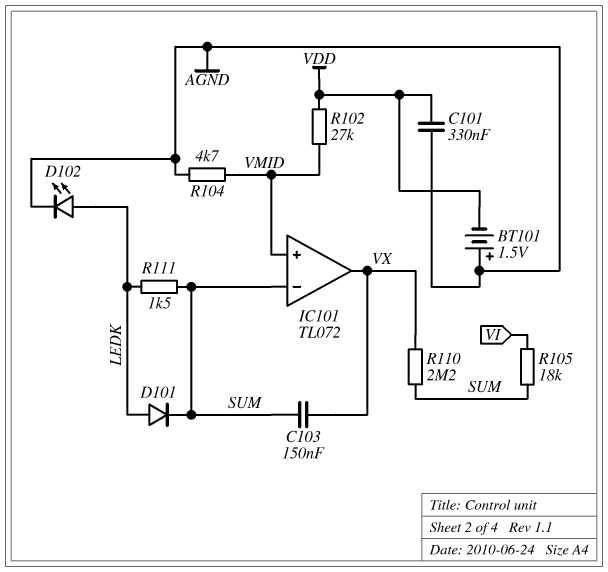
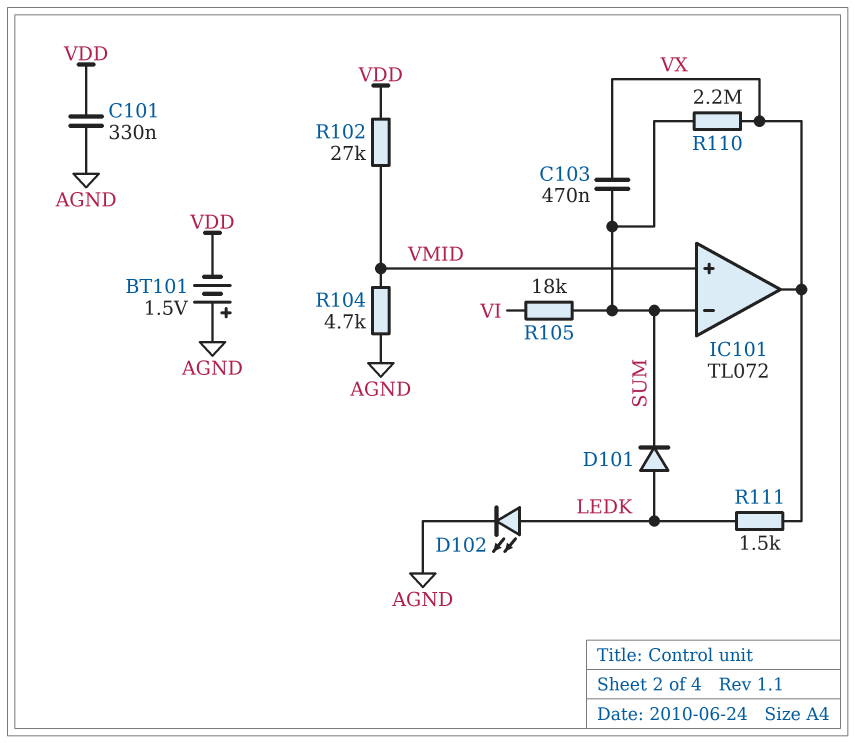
C103: 150nF (SUM, VX) -> 470nF (SUM, VX)
R111: 1.5k (LEDK, SUM) -> 1.5k (LEDK, VX)

